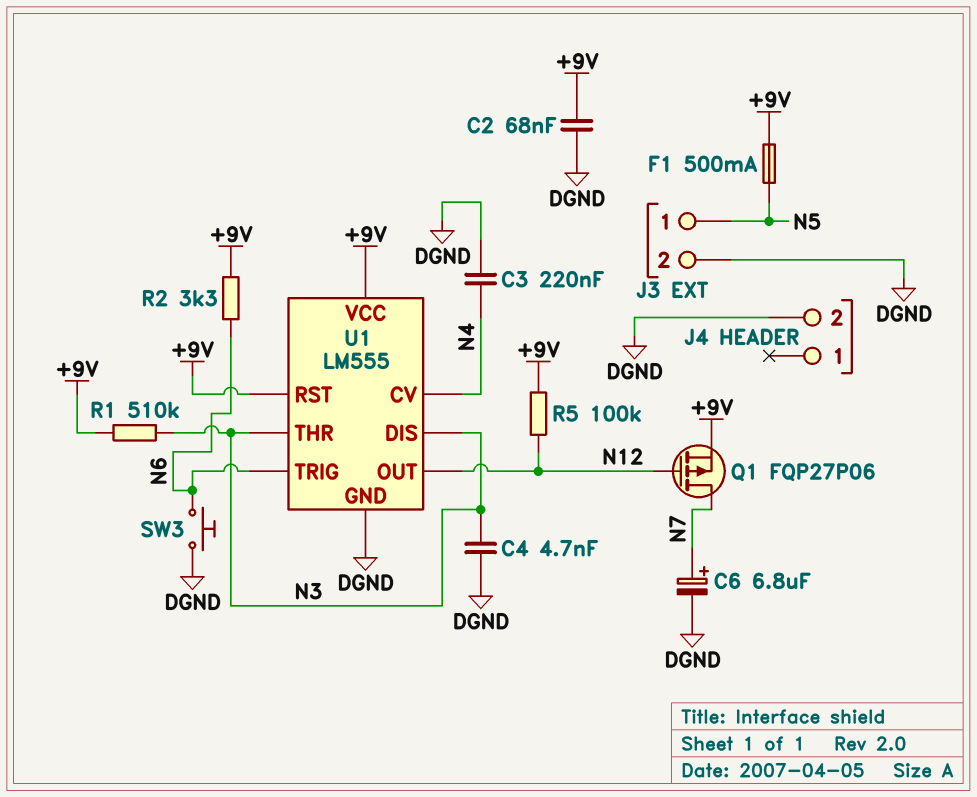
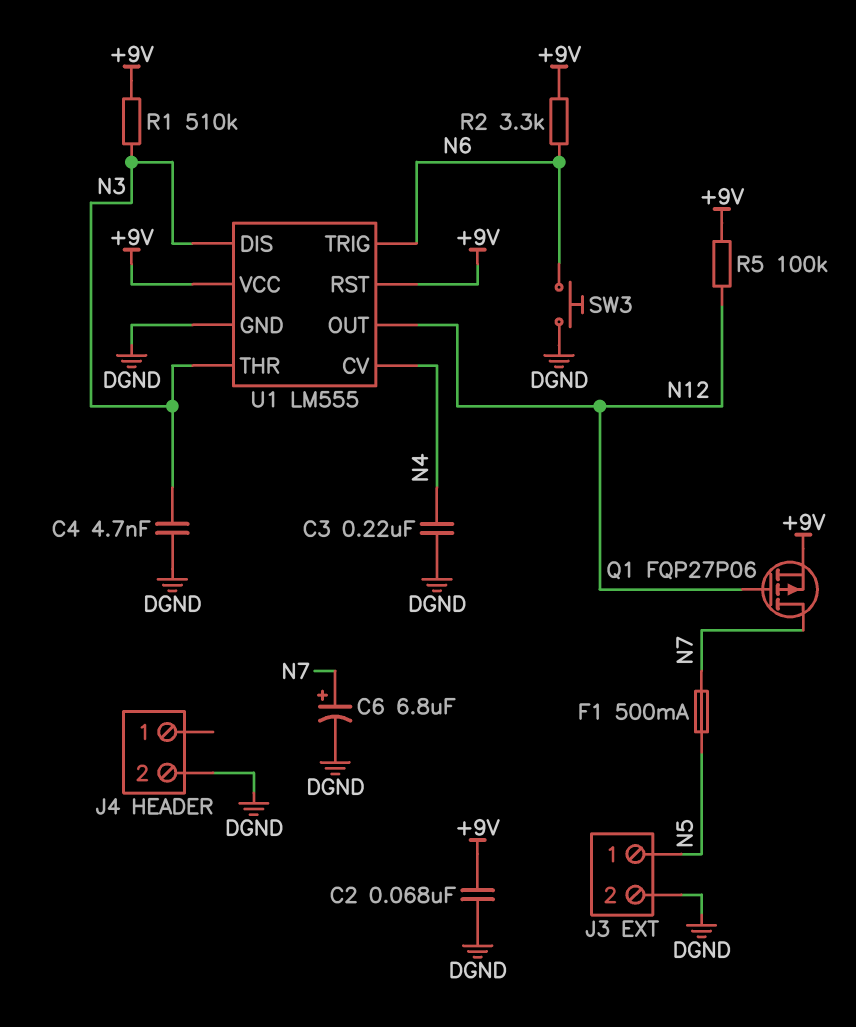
F1: 500mA (+9V, N5) -> 500mA (N5, N7)

